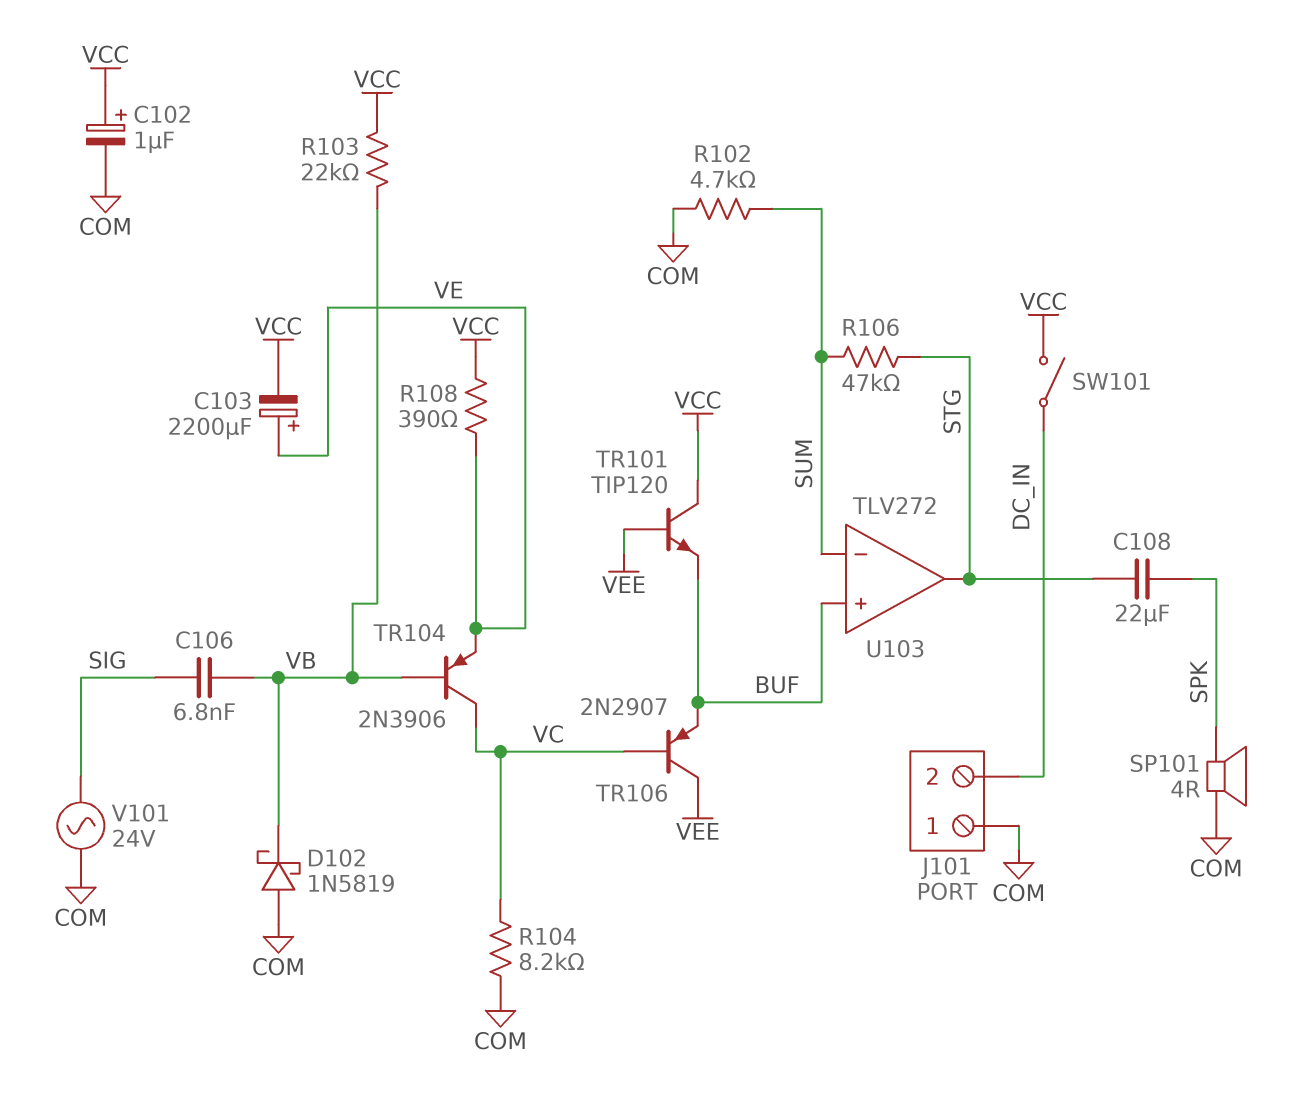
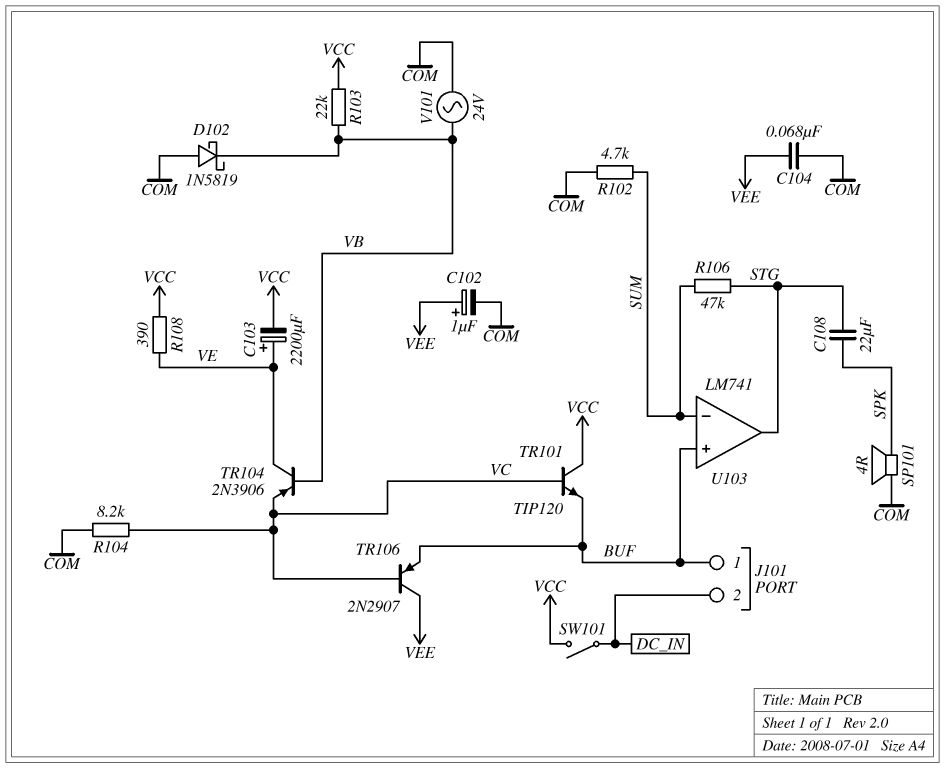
C102: 1uF (plus VCC, minus COM) -> 1uF (plus VEE, minus COM)
C104: none -> 68nF (COM, VEE)
C106: 6.8nF (SIG, VB) -> none
J101 pin 1: COM -> BUF
TR101: NPN TIP120 (B VEE, C VCC, E BUF) -> NPN TIP120 (B VC, C VCC, E BUF)
TR104: PNP 2N3906 (B VB, C VC, E VE) -> PNP 2N3906 (B VB, C VE, E VC)
U103: TLV272 -> LM741
V101: AC 24V (COM, SIG) -> AC 24V (COM, VB)

